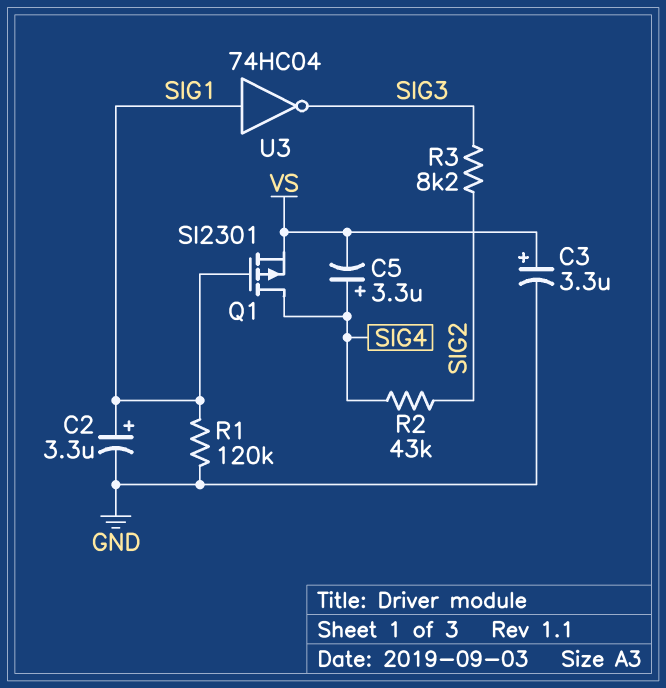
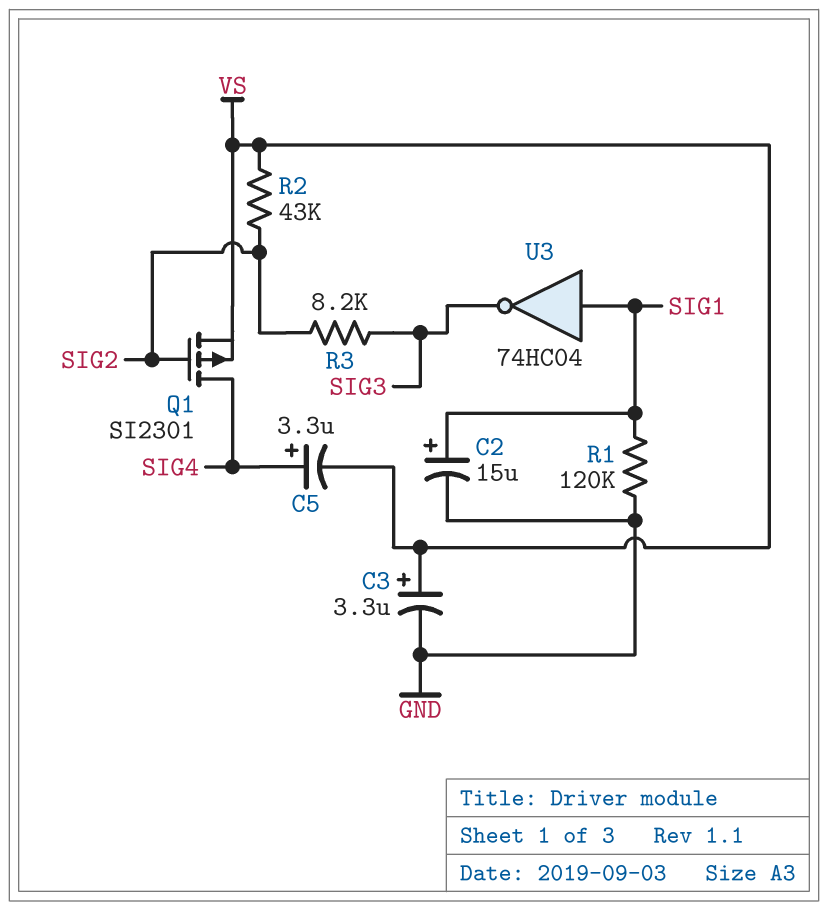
C2: 3.3uF (plus SIG1, minus GND) -> 15uF (plus SIG1, minus GND)
Q1: PMOS SI2301 (G SIG1, D SIG4, S VS) -> PMOS SI2301 (G SIG2, D SIG4, S VS)
R2: 43k (SIG2, SIG4) -> 43k (SIG2, VS)

